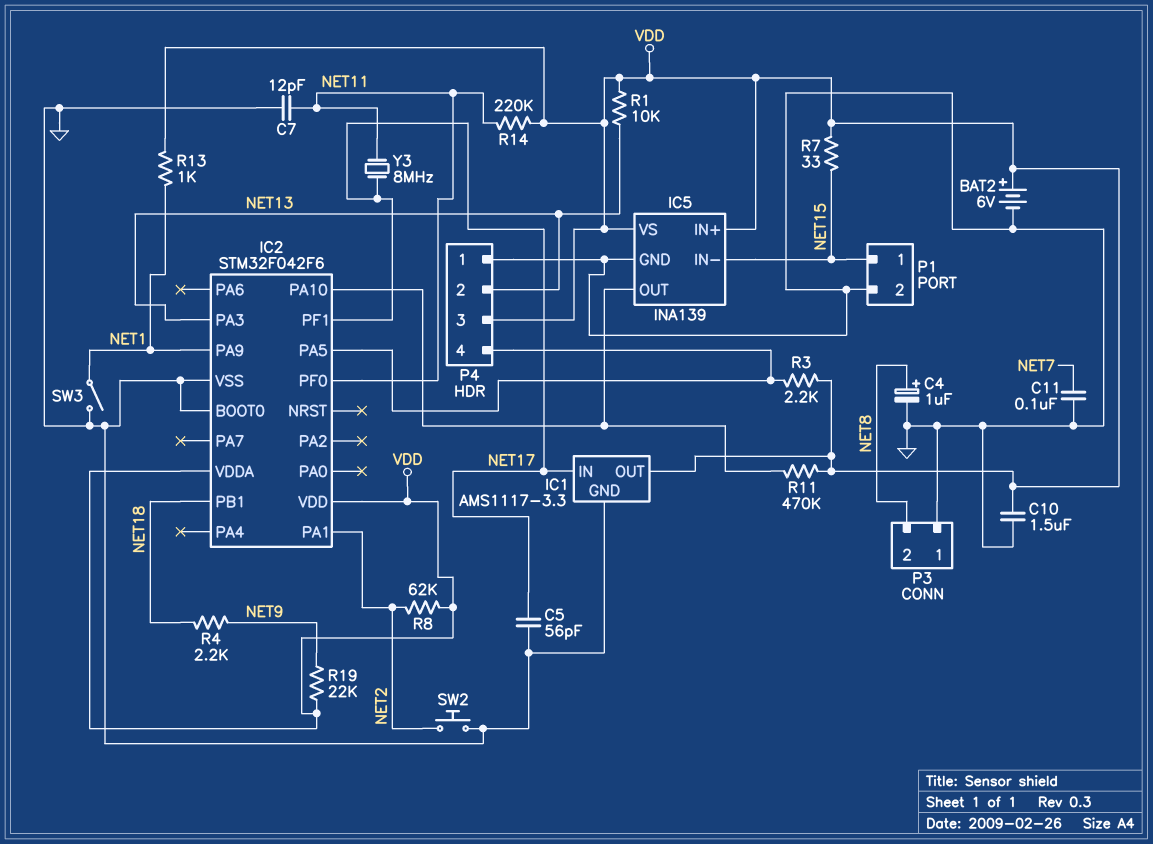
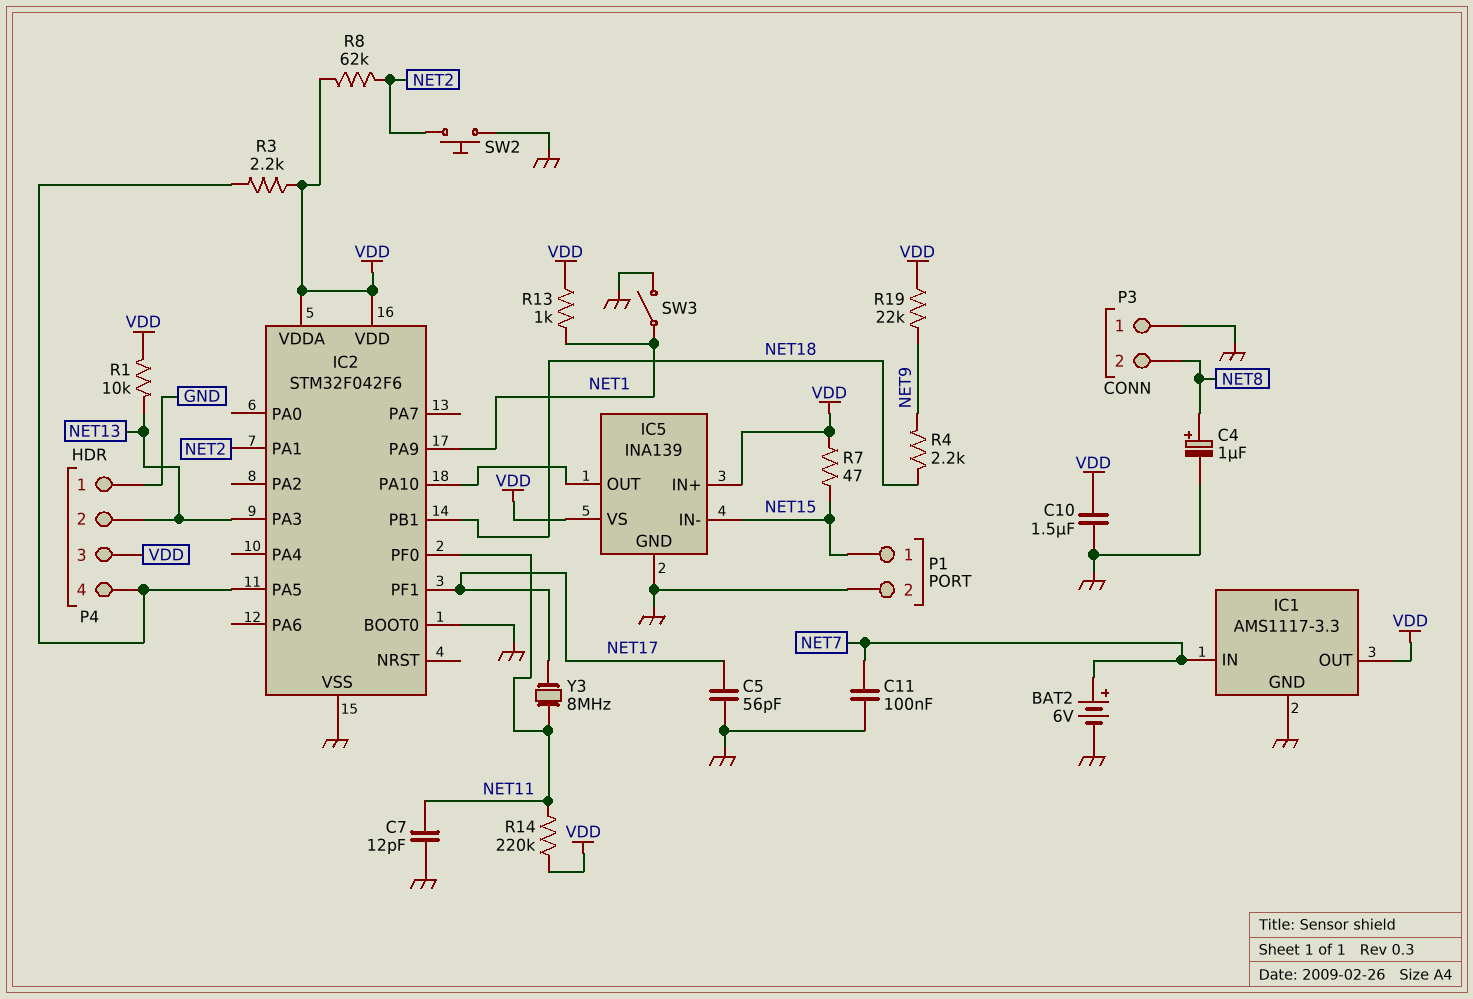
BAT2: 6V (plus VDD, minus GND) -> 6V (plus NET7, minus GND)
IC1 pin IN: NET17 -> NET7
R7: 33 (NET15, VDD) -> 47 (NET15, VDD)
R11: 470k (IC2/PA10, VDD) -> none

